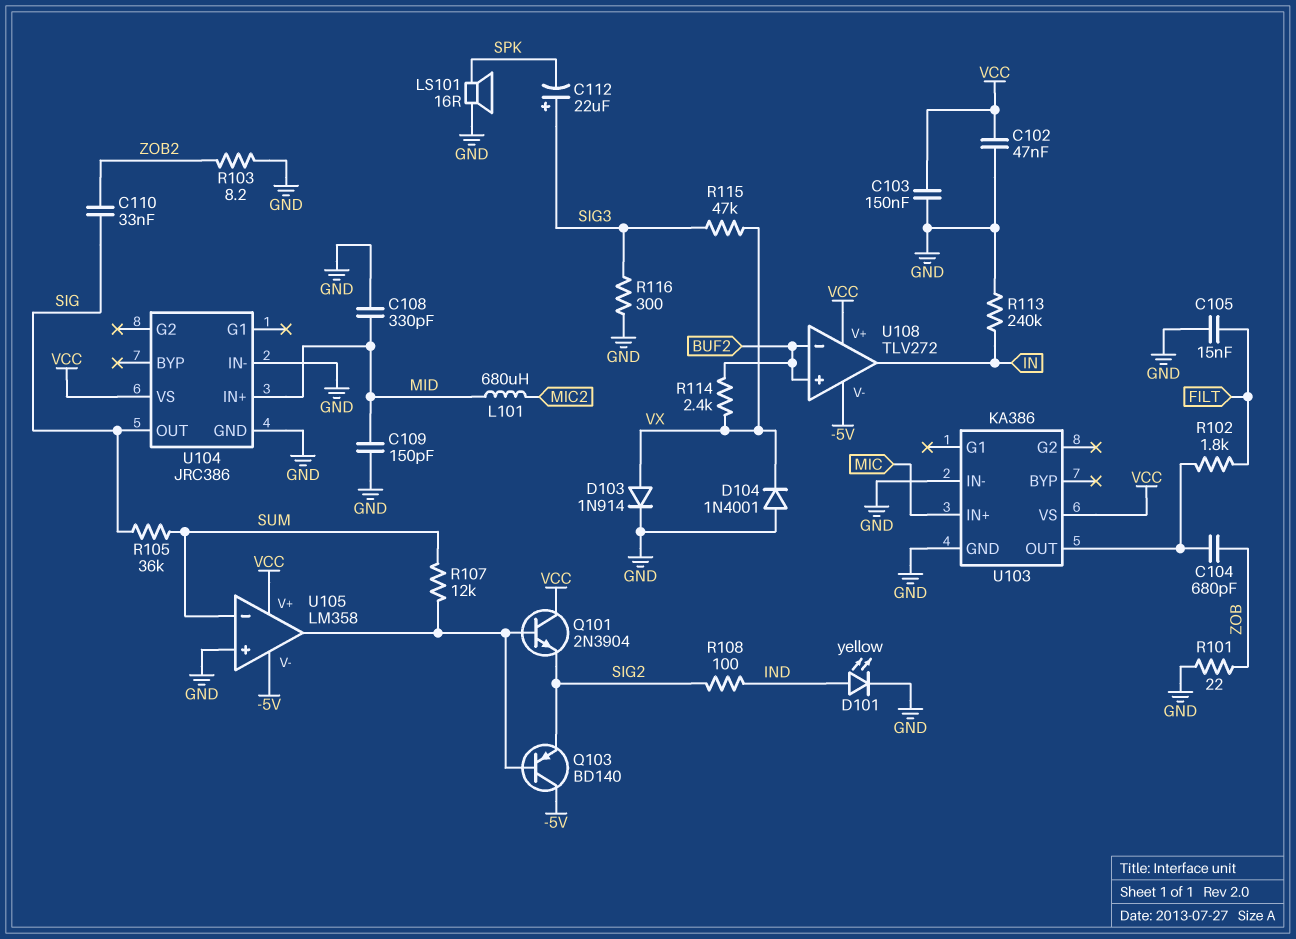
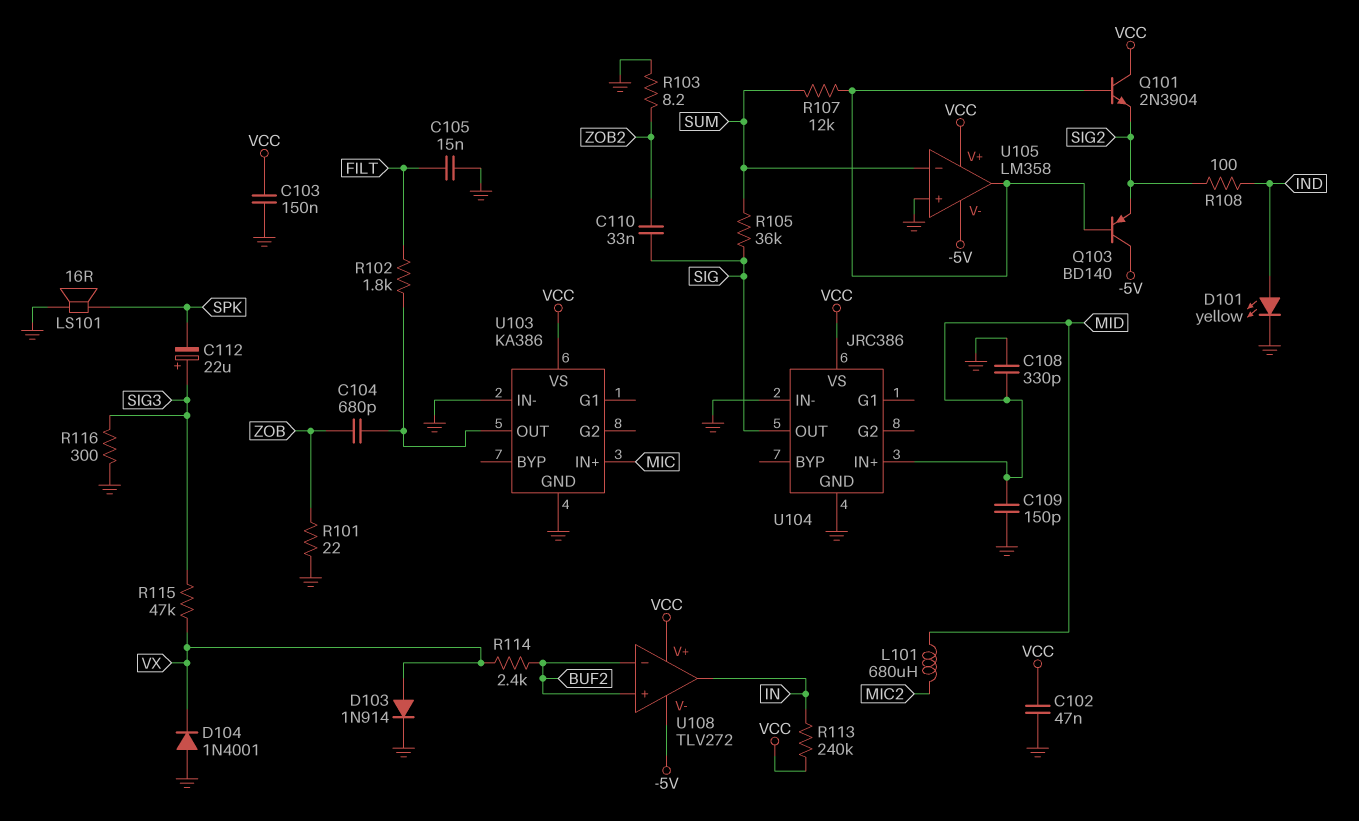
R113: 240k (GND, IN) -> 240k (IN, VCC)

